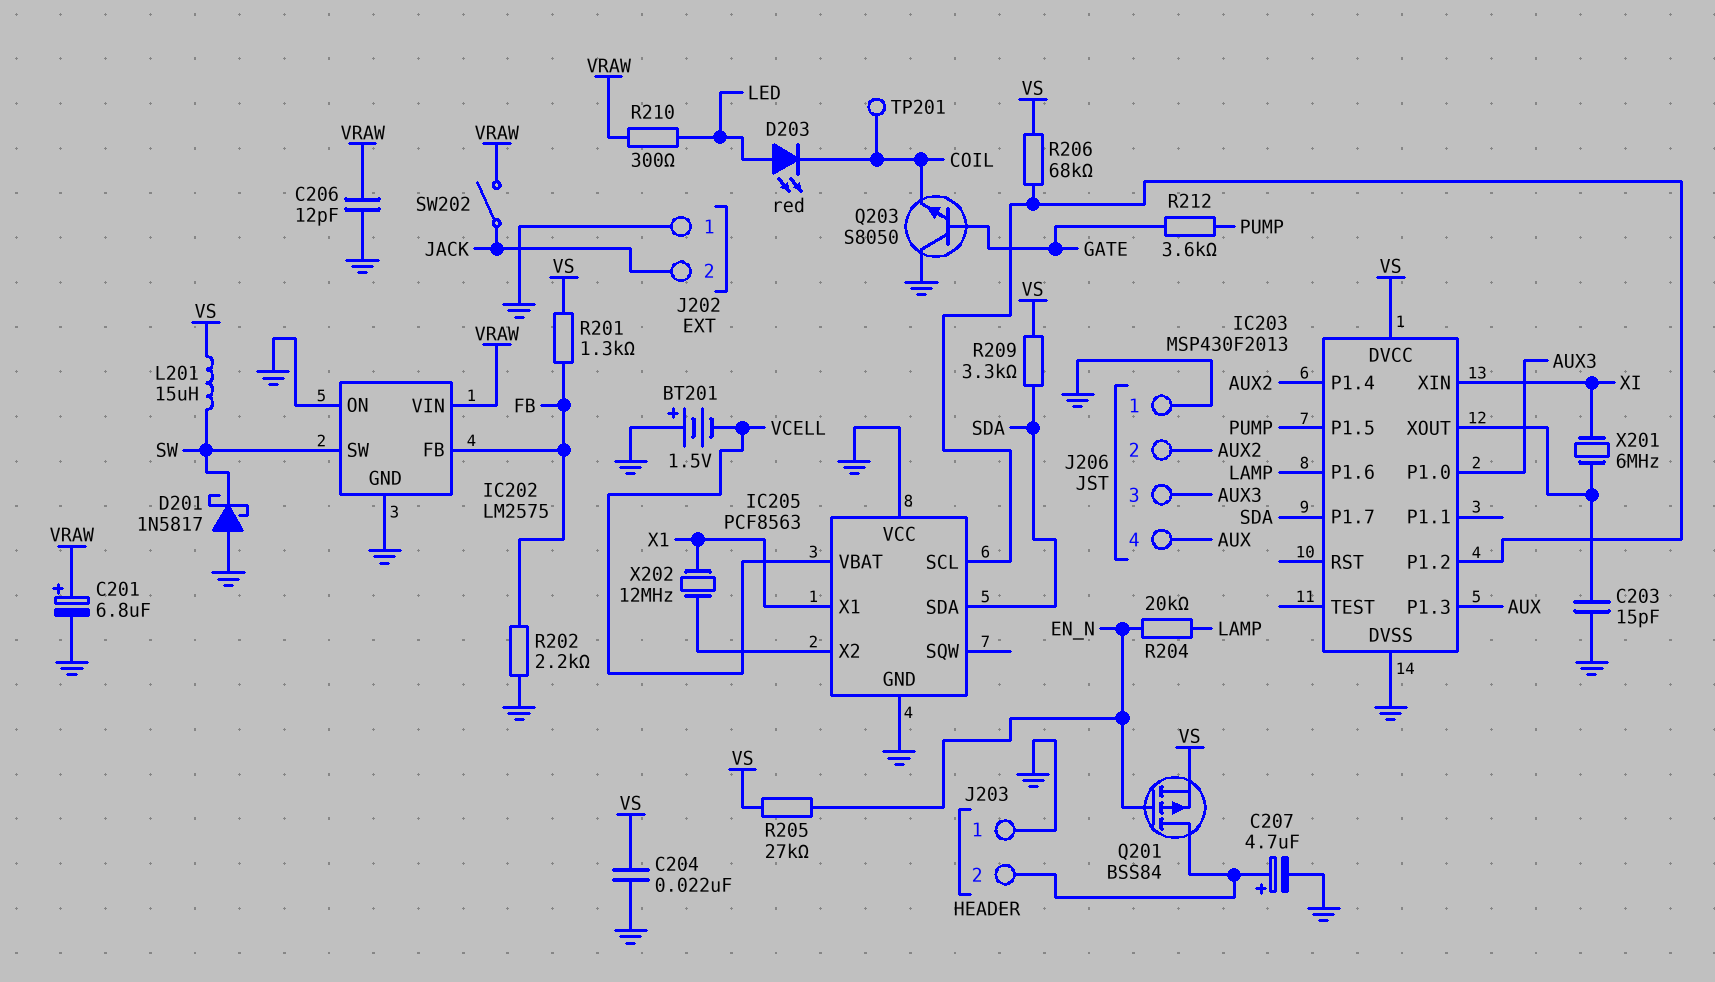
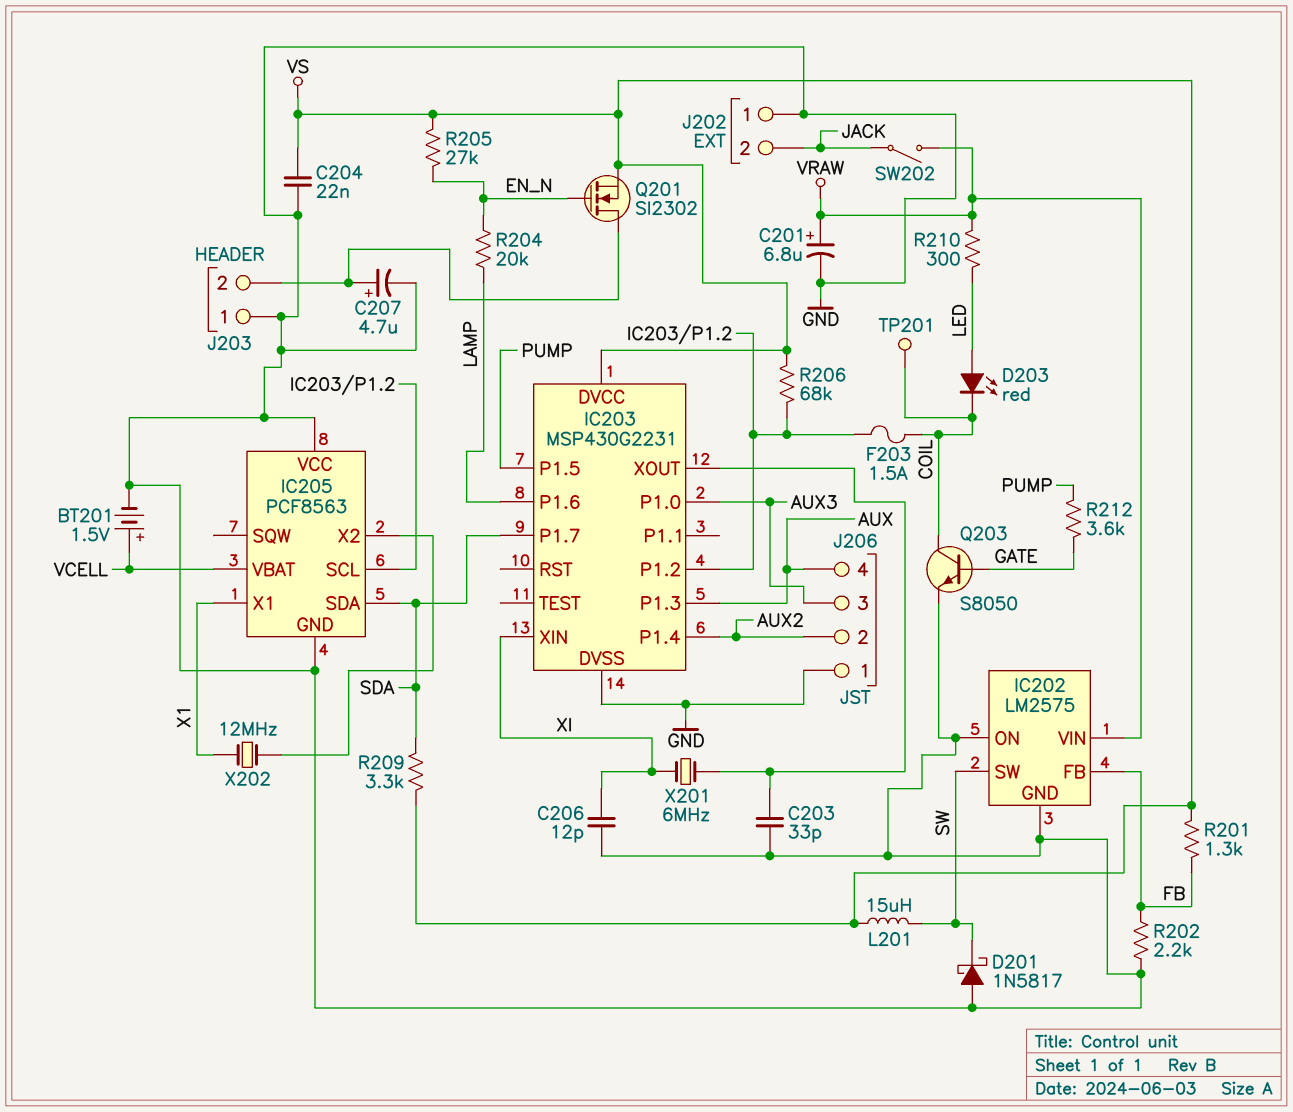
BT201: 1.5V (plus GND, minus VCELL) -> 1.5V (plus VCELL, minus GND)
C203: 15pF (GND, IC203/XOUT) -> 33pF (GND, IC203/XOUT)
C206: 12pF (GND, VRAW) -> 12pF (GND, XI)
F203: none -> 1.5A (COIL, IC203/P1.2)
IC203: MSP430F2013 -> MSP430G2231
Q201: PMOS BSS84 (G EN_N, D J203/2, S VS) -> NMOS SI2302 (G EN_N, D J203/2, S VS)
Q203: NPN S8050 (B GATE, C GND, E COIL) -> NPN S8050 (B GATE, C COIL, E GND)

